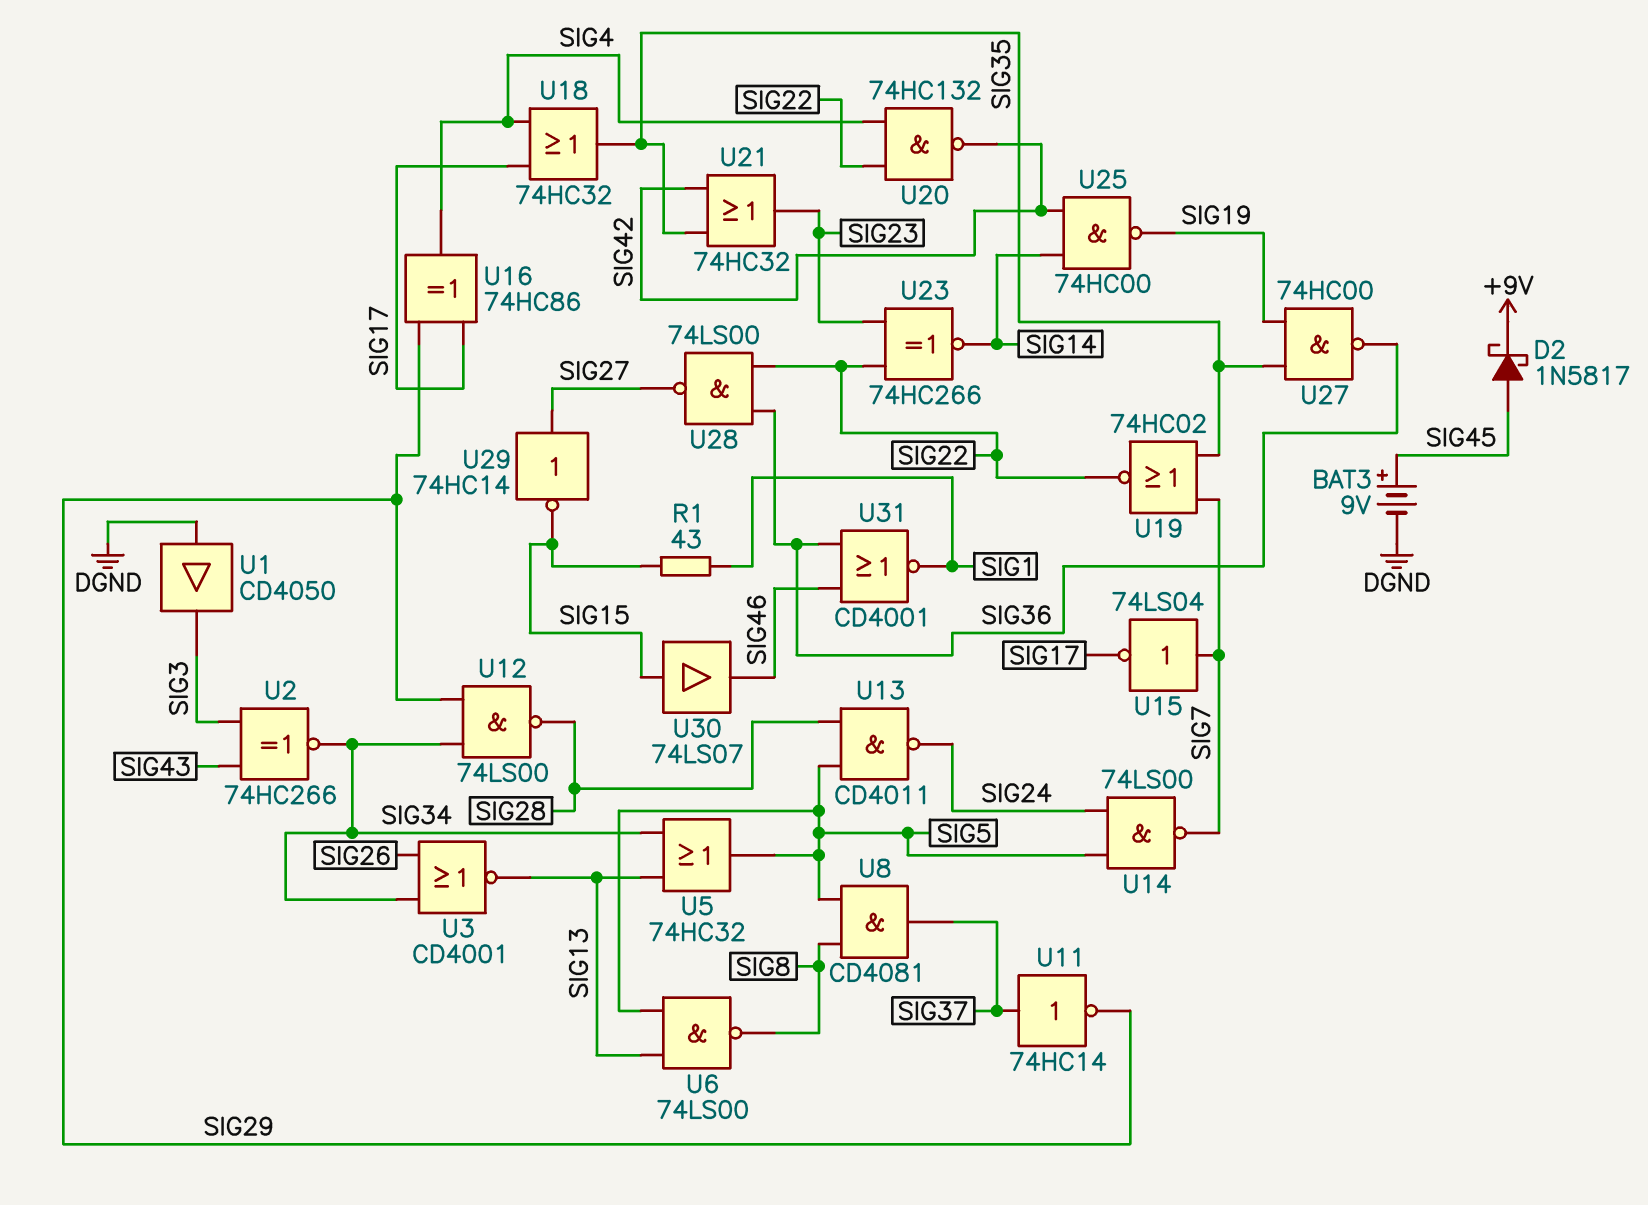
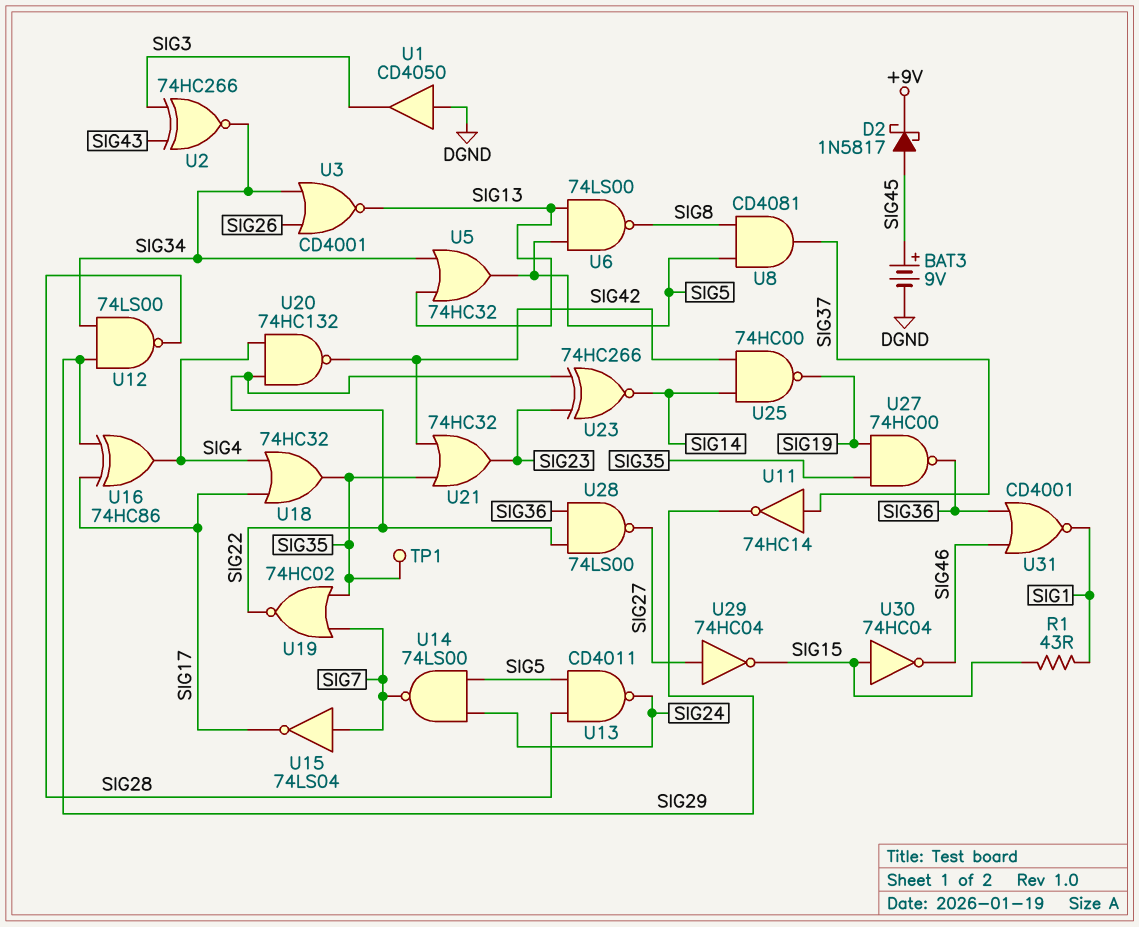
TP1: none -> test point (SIG35)
U29: NOT 74HC14 (in SIG27, out SIG15) -> NOT 74HC04 (in SIG27, out SIG15)
U30: buffer 74LS07 (in SIG15, out SIG46) -> NOT 74HC04 (in SIG15, out SIG46)

